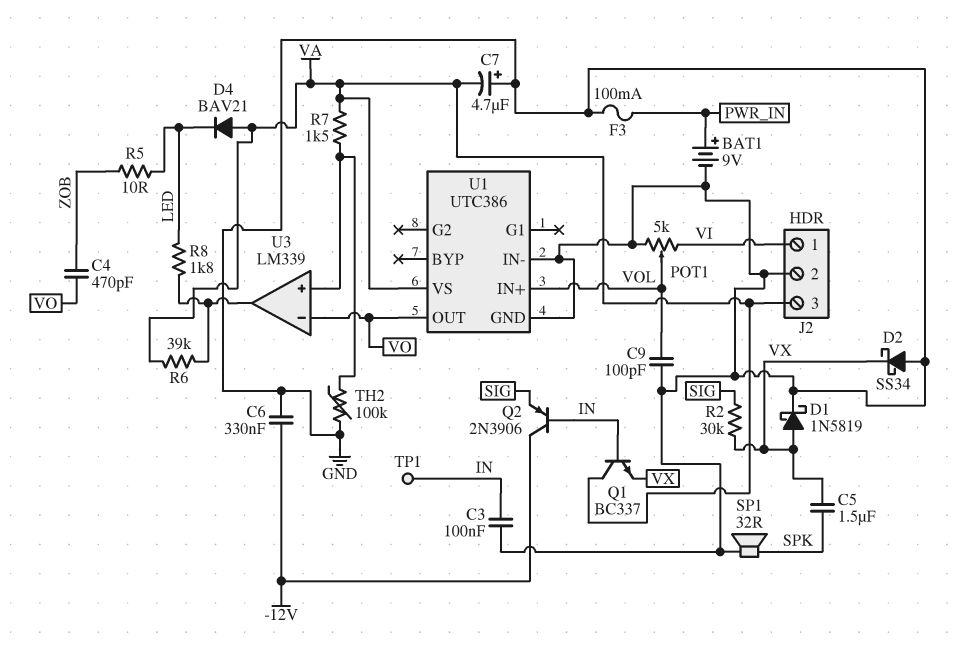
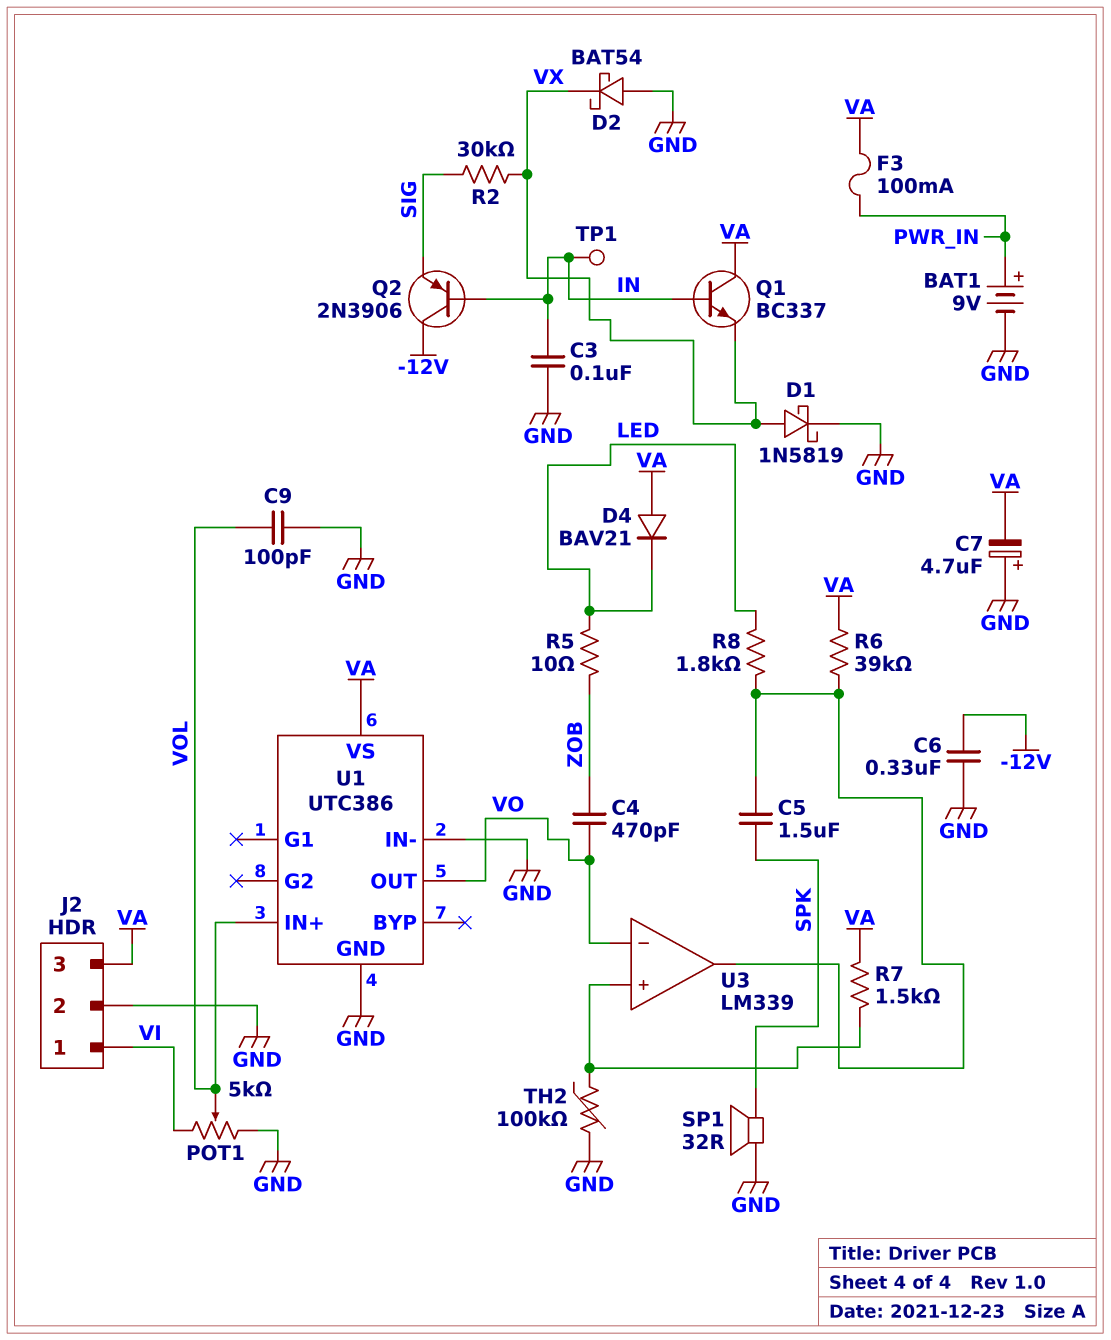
C5: 1.5uF (SPK, VX) -> 1.5uF (SPK, U3/out)
D2: schottky SS34 (A GND, K VX) -> schottky BAT54 (A GND, K VX)
F3: 100mA (GND, PWR_IN) -> 100mA (PWR_IN, VA)

